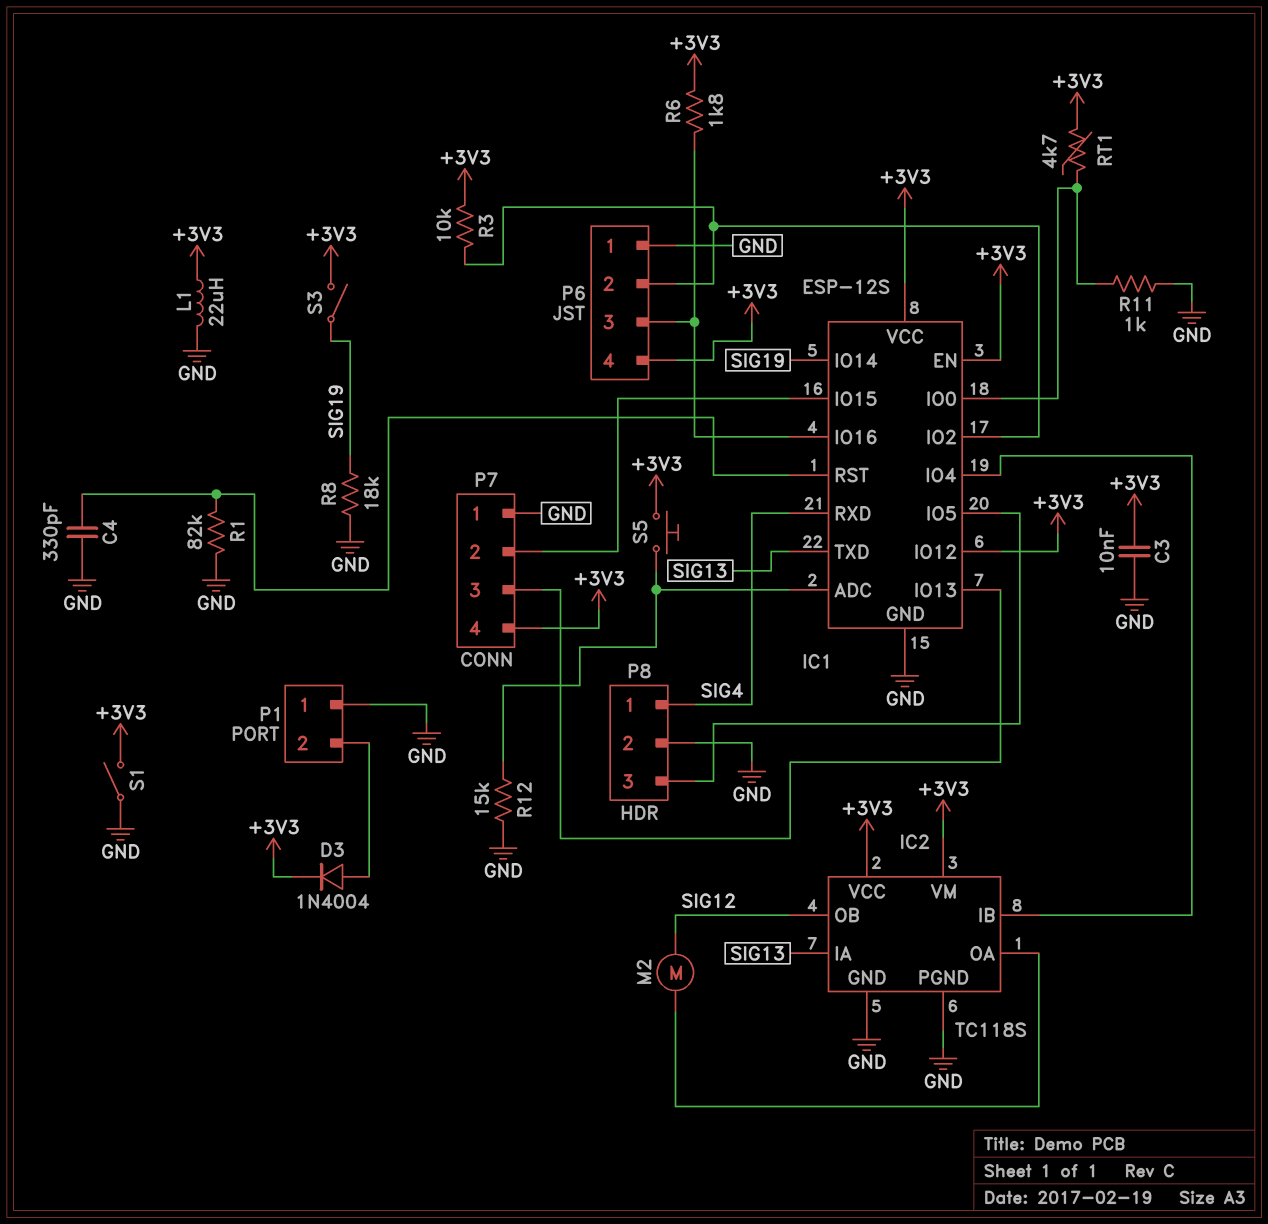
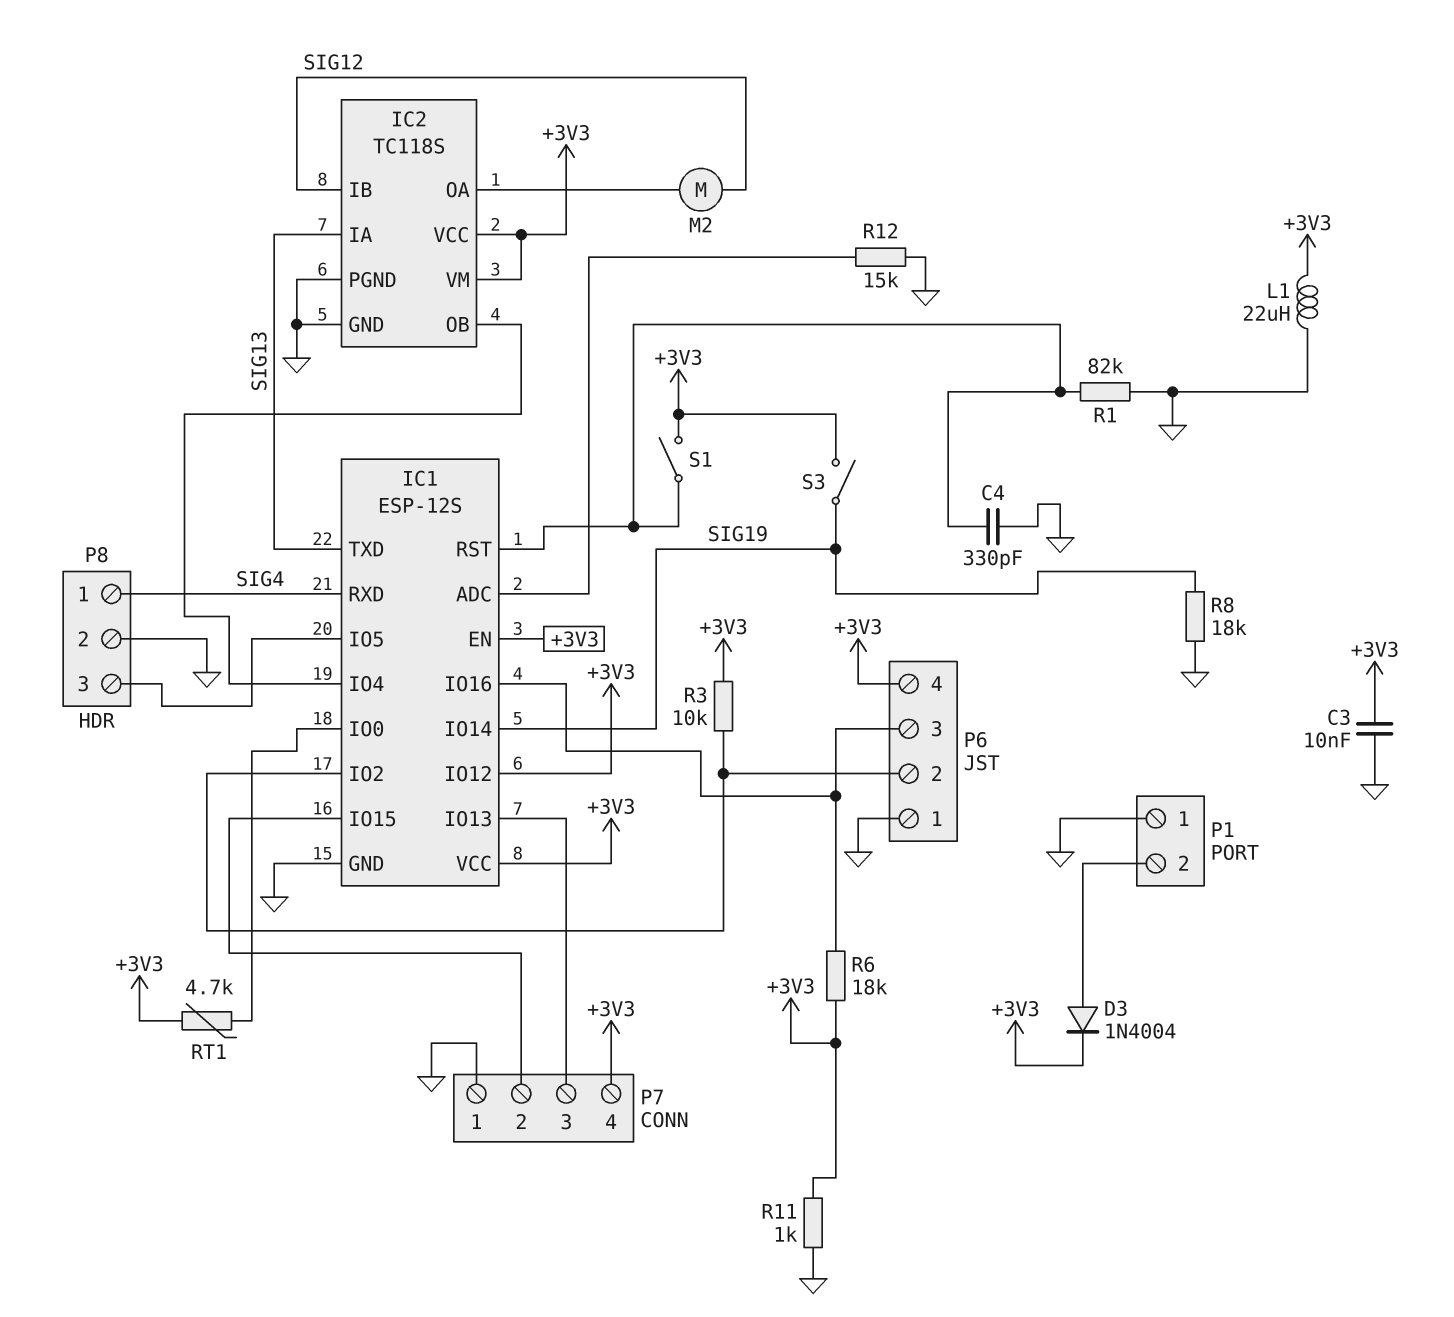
IC2 pin IB: IC1/IO4 -> SIG12
IC2 pin OB: SIG12 -> IC1/IO4
R6: 1.8k (+3V3, IC1/IO16) -> 18k (+3V3, IC1/IO16)
R11: 1k (GND, IC1/IO0) -> 1k (+3V3, GND)
S1: switch (+3V3, GND) -> switch (+3V3, IC1/RST)
S5: button (+3V3, IC1/ADC) -> none

